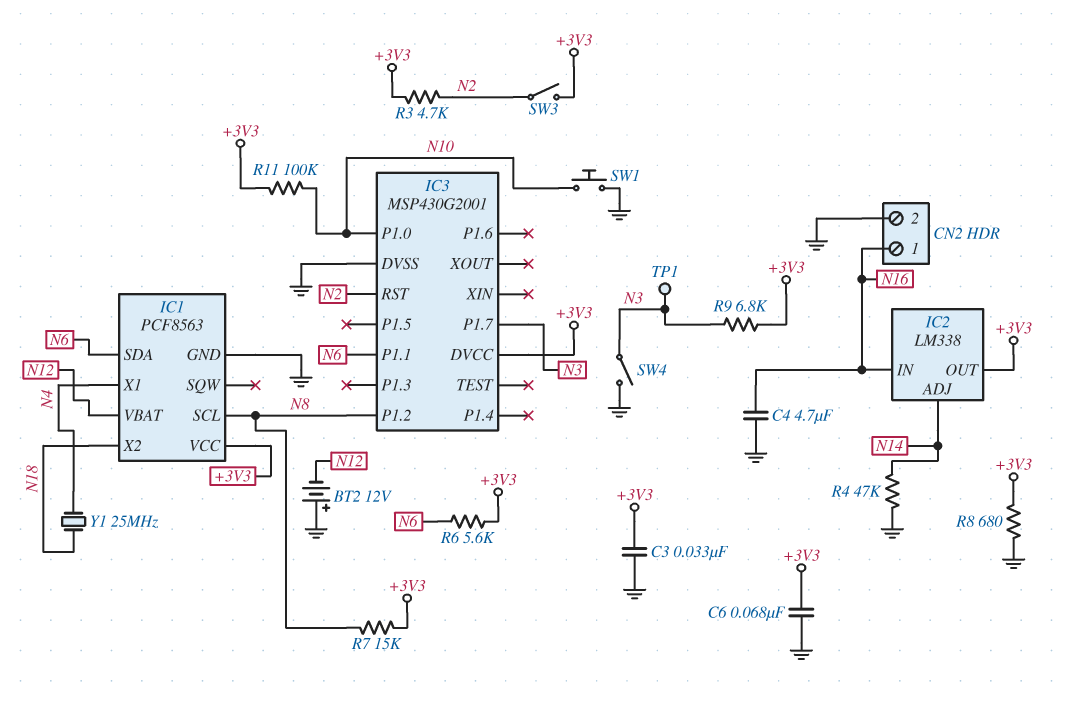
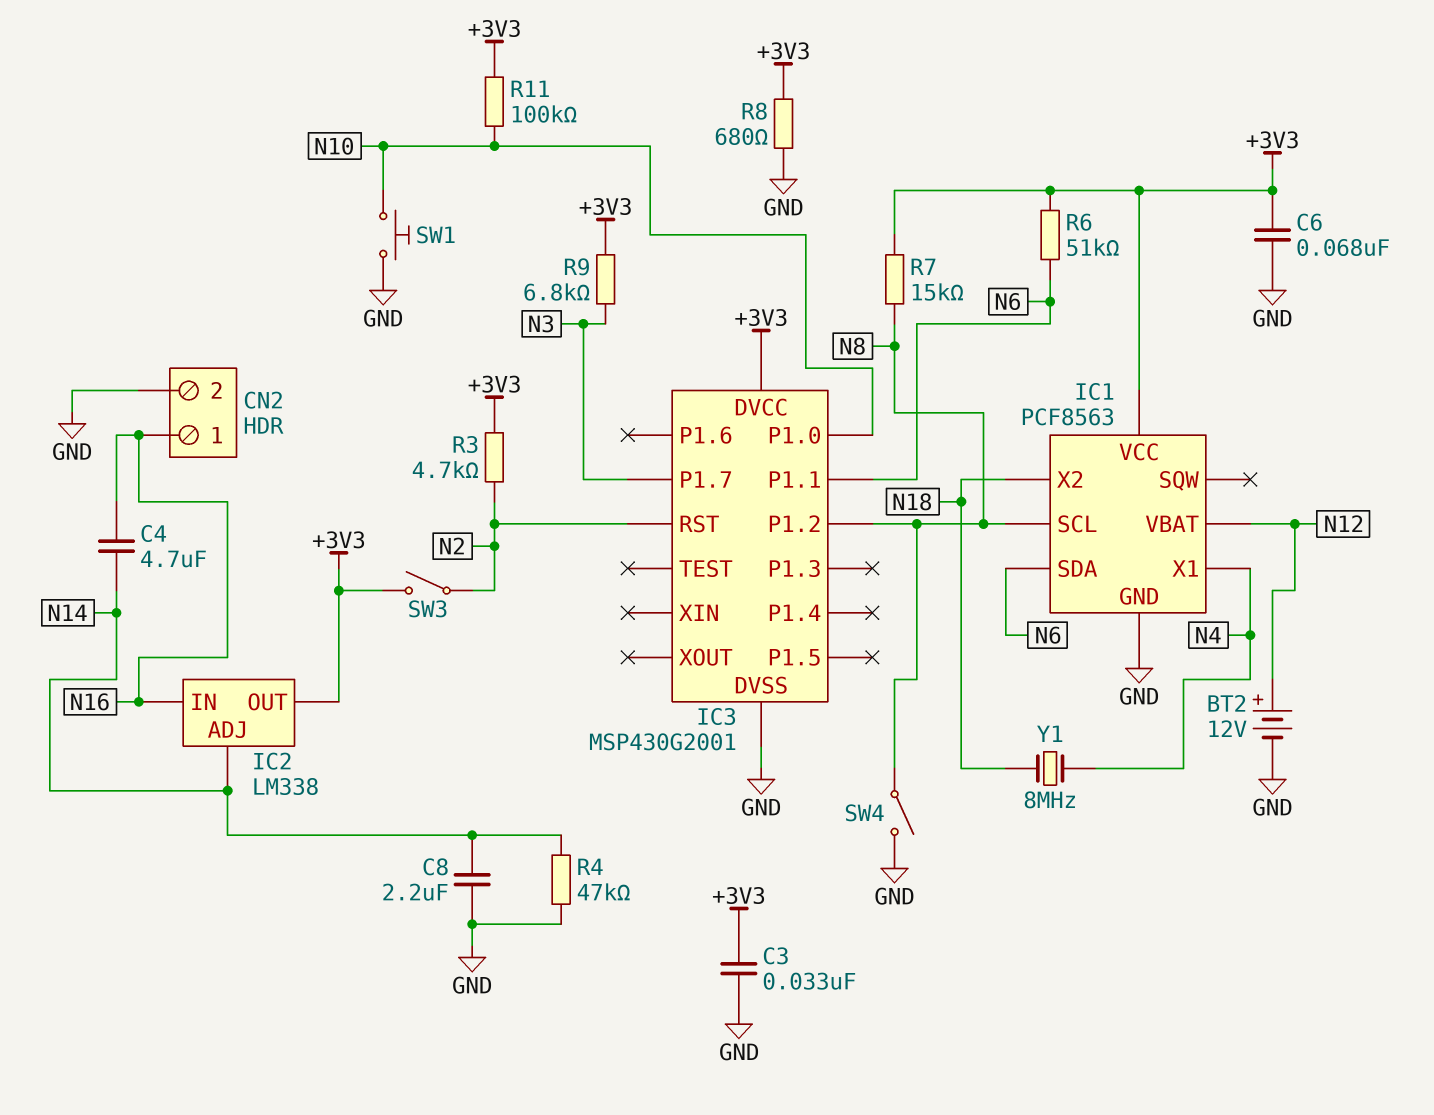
BT2: 12V (plus GND, minus N12) -> 12V (plus N12, minus GND)
C4: 4.7uF (GND, N16) -> 4.7uF (N14, N16)
C8: none -> 2.2uF (GND, N14)
R6: 5.6k (+3V3, N6) -> 51k (+3V3, N6)
SW4: switch (GND, N3) -> switch (GND, N8)
TP1: test point (N3) -> none
Y1: 25MHz (N4, N18) -> 8MHz (N4, N18)

